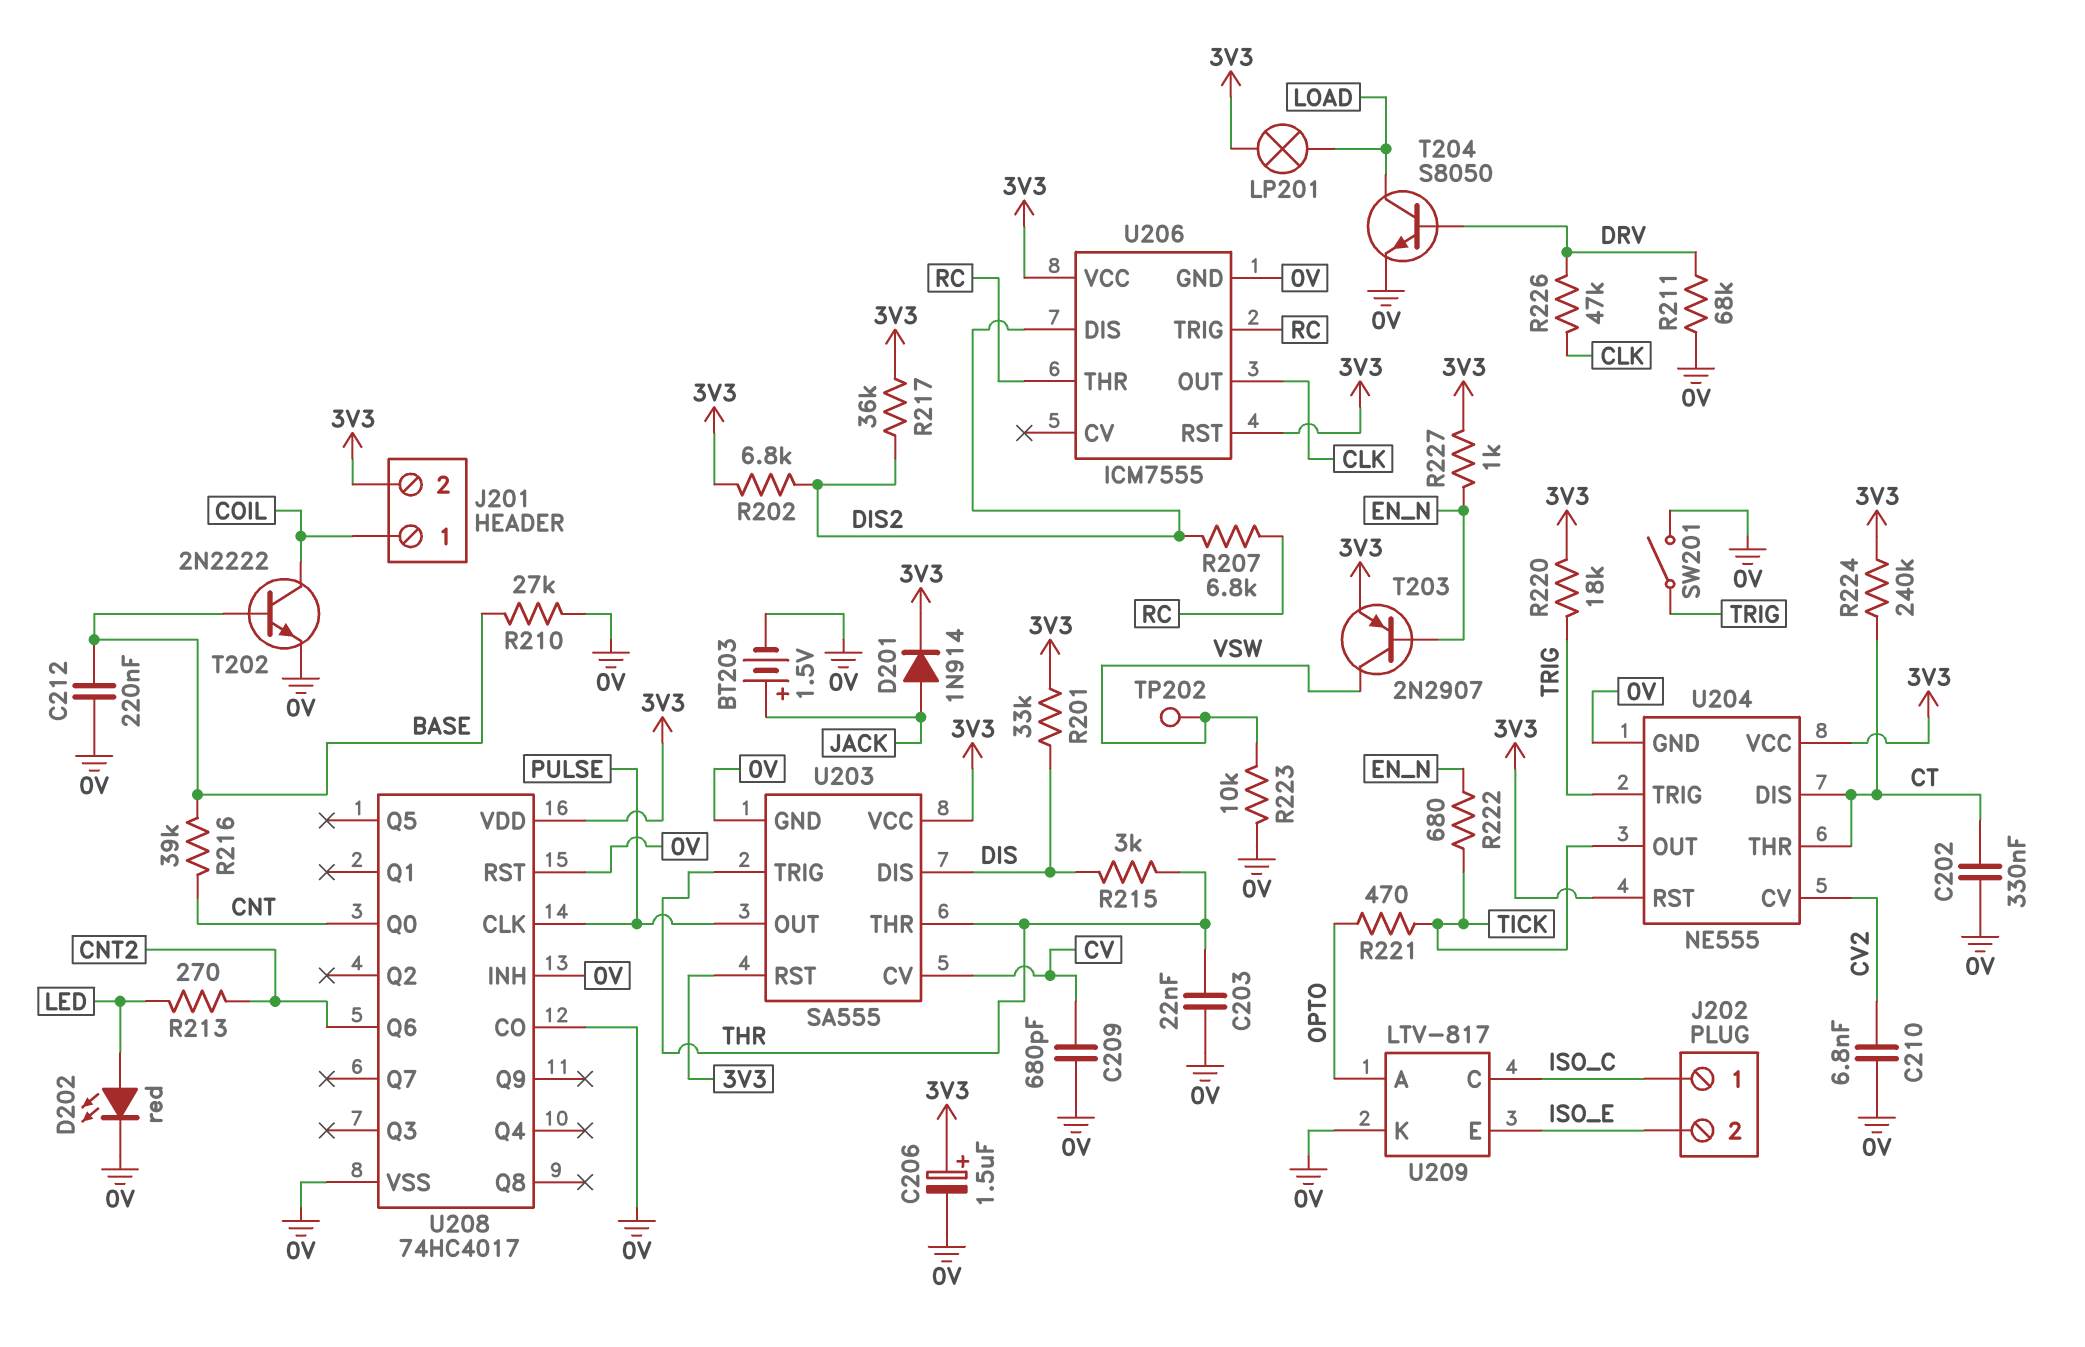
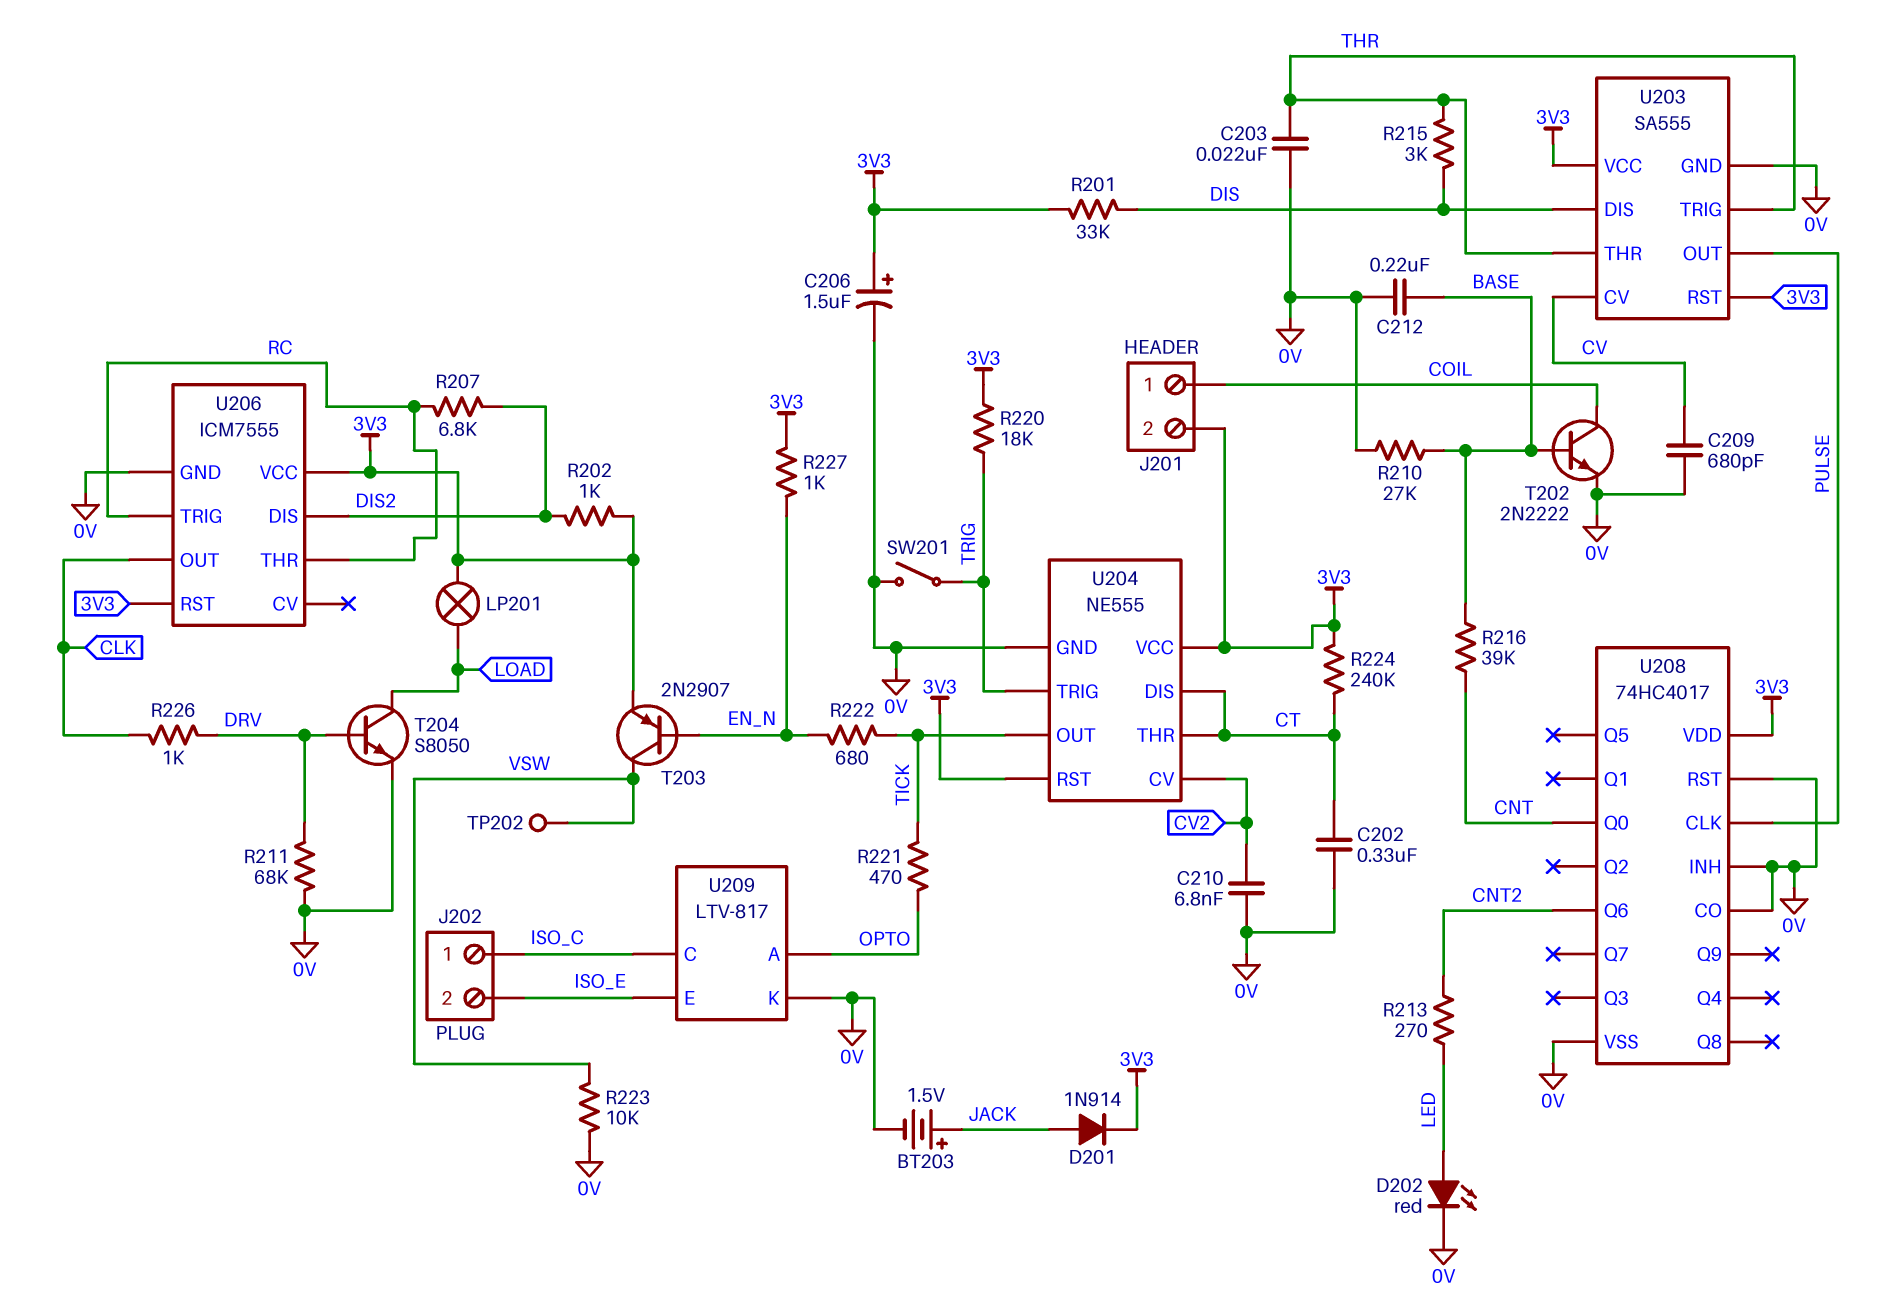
R202: 6.8k (3V3, DIS2) -> 1k (3V3, DIS2)
R217: 36k (3V3, DIS2) -> none
R226: 47k (CLK, DRV) -> 1k (CLK, DRV)

